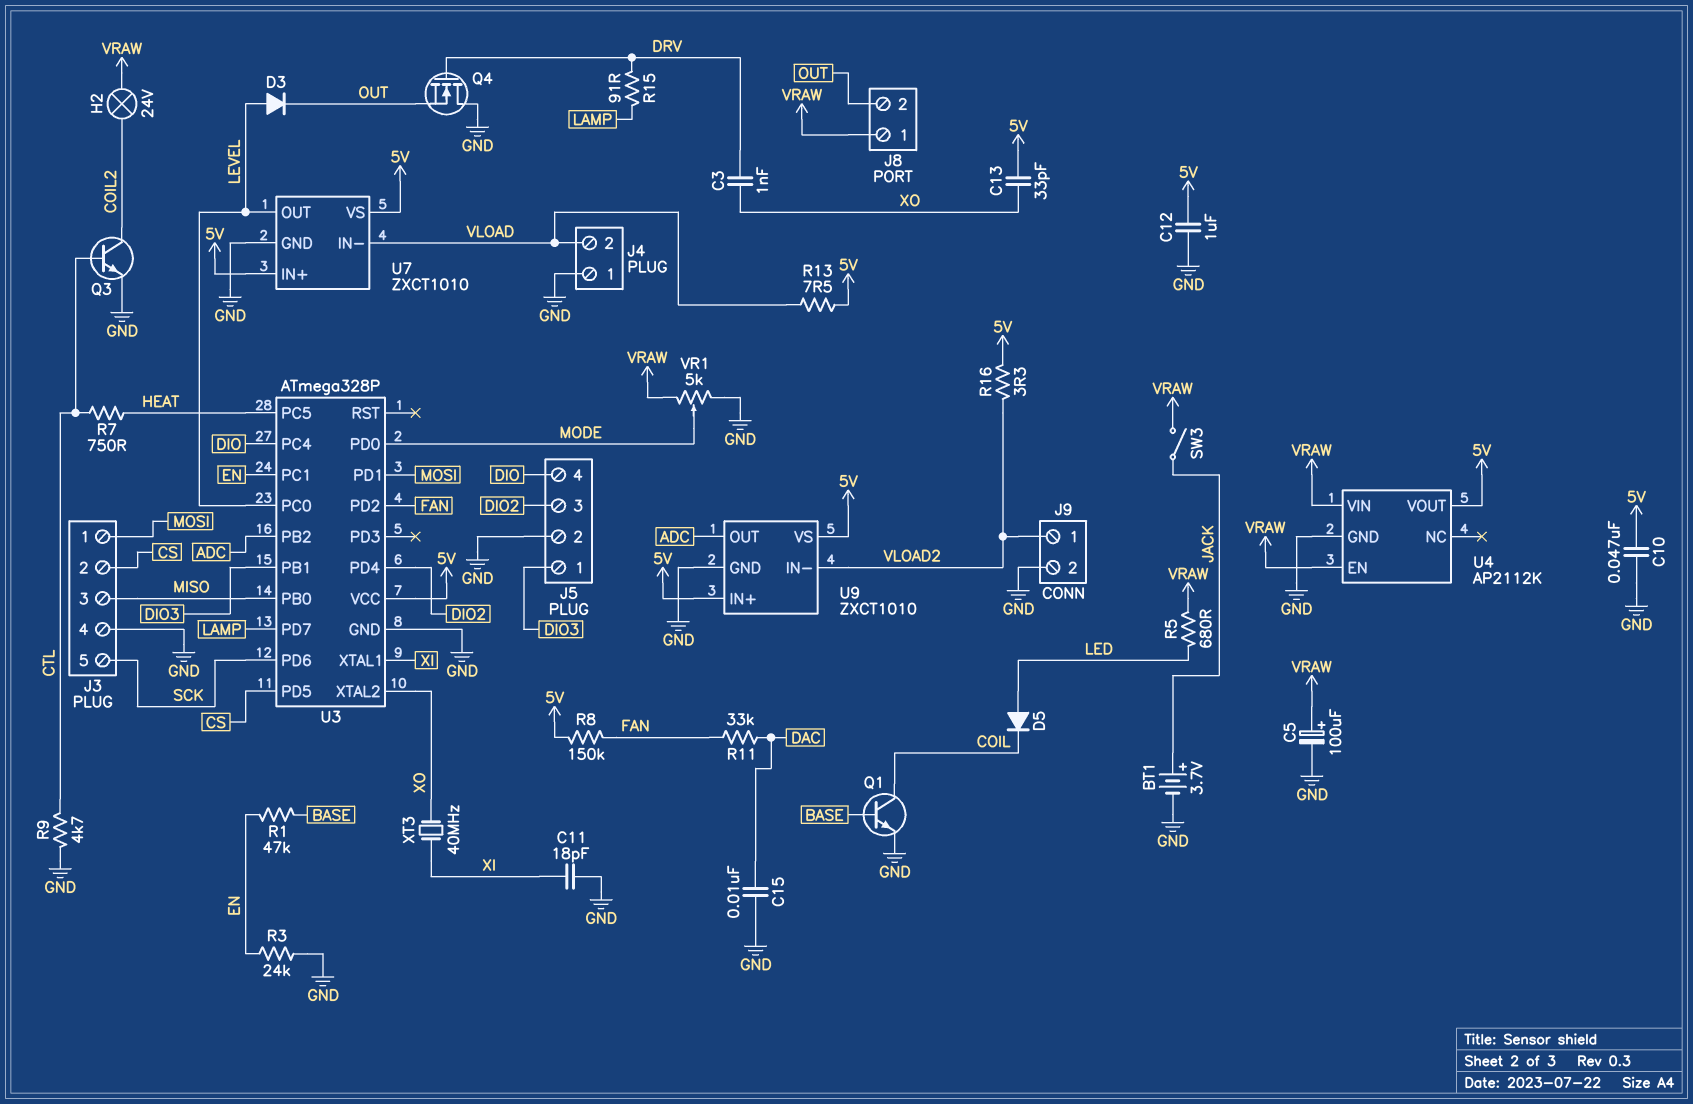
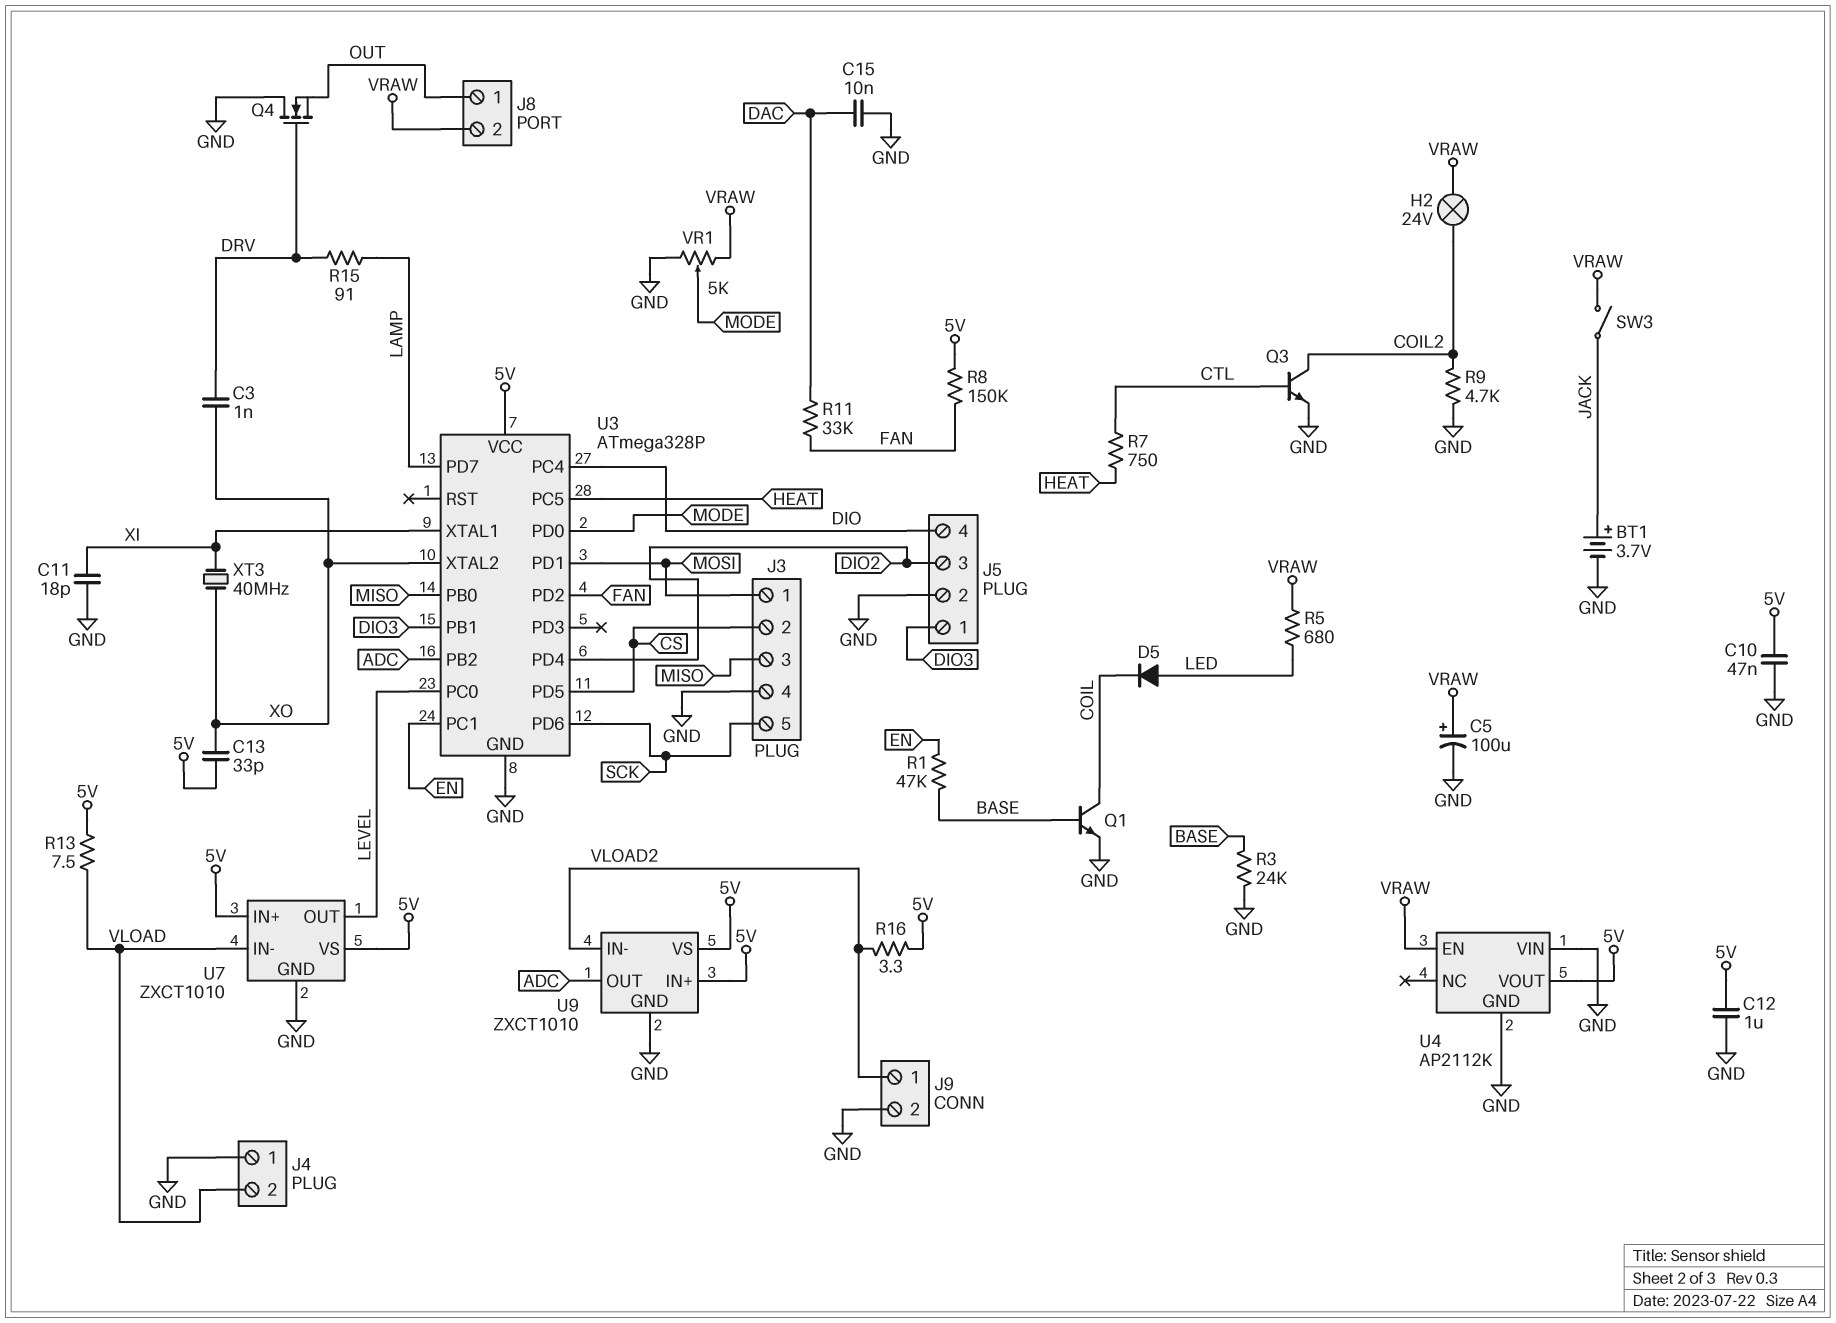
D3: diode (A LEVEL, K OUT) -> none
J8 pin 1: VRAW -> OUT
J8 pin 2: OUT -> VRAW
R3: 24k (EN, GND) -> 24k (BASE, GND)
R9: 4.7k (CTL, GND) -> 4.7k (COIL2, GND)
U4 pin VIN: VRAW -> GND

